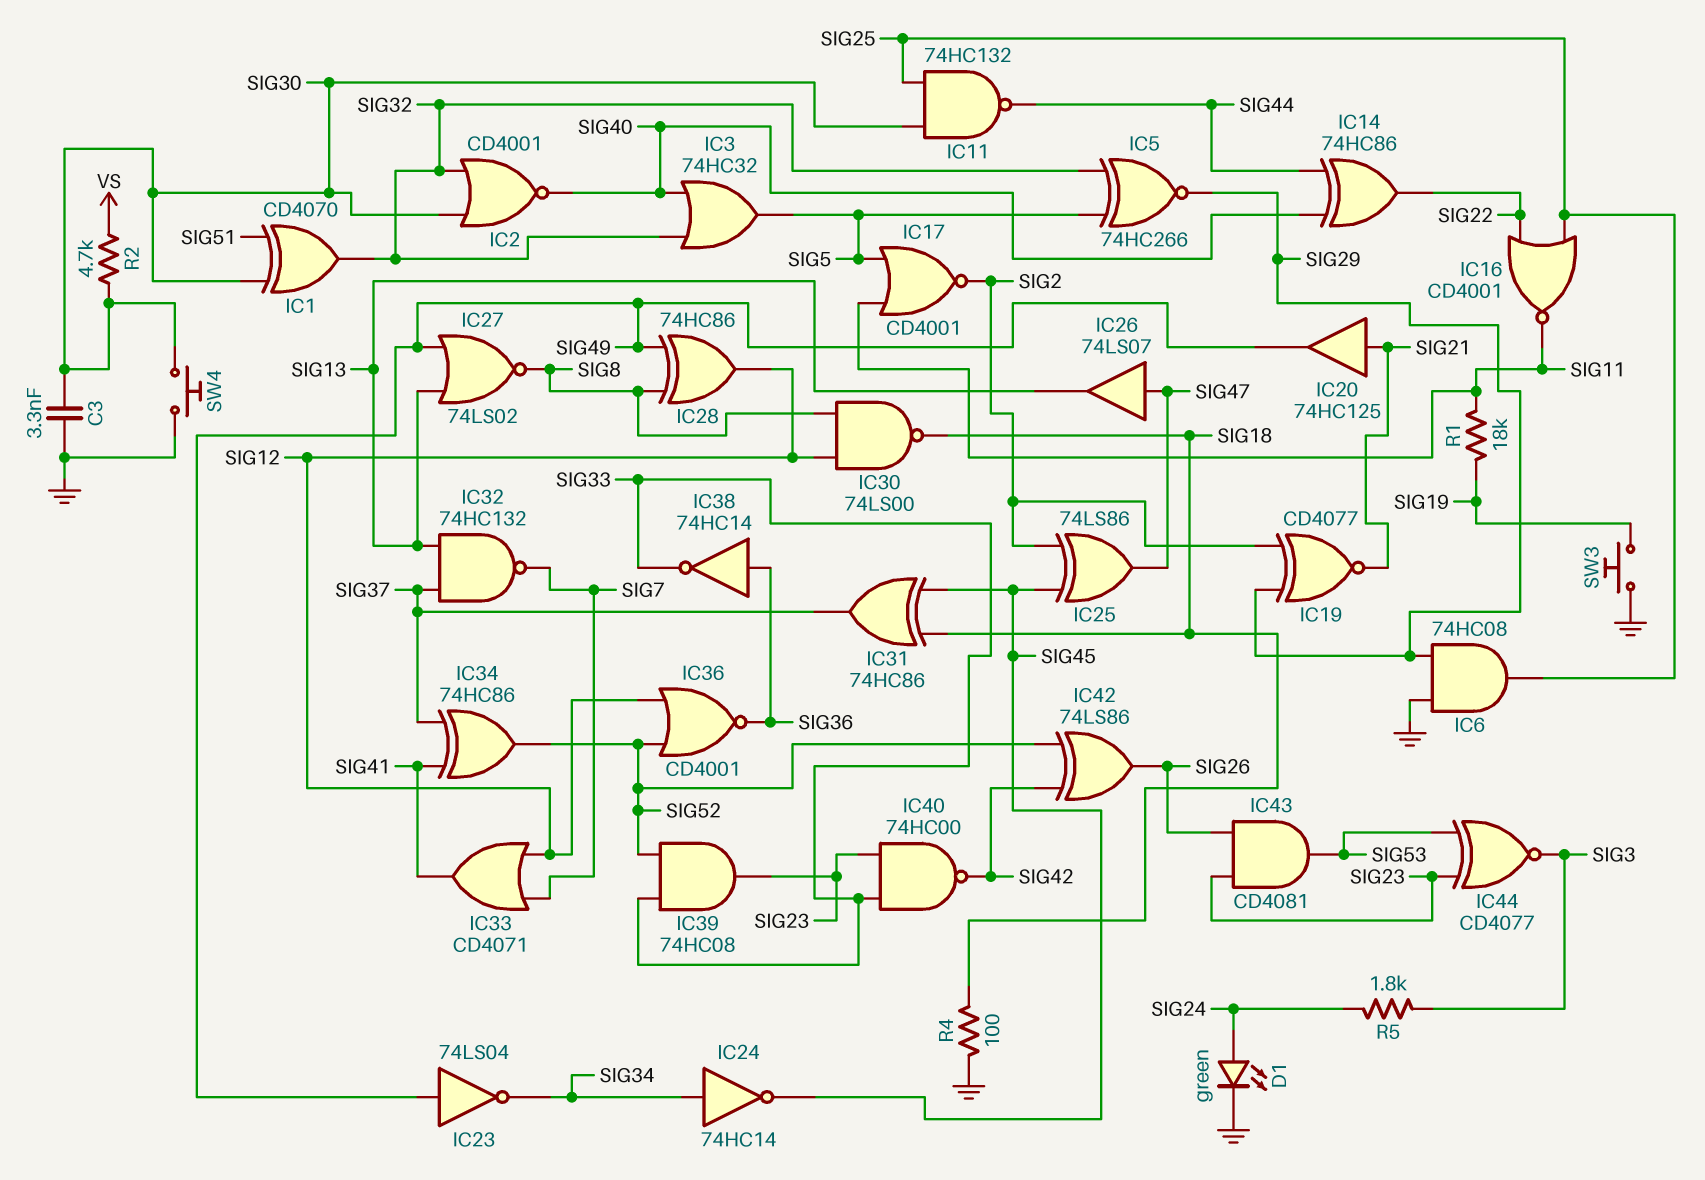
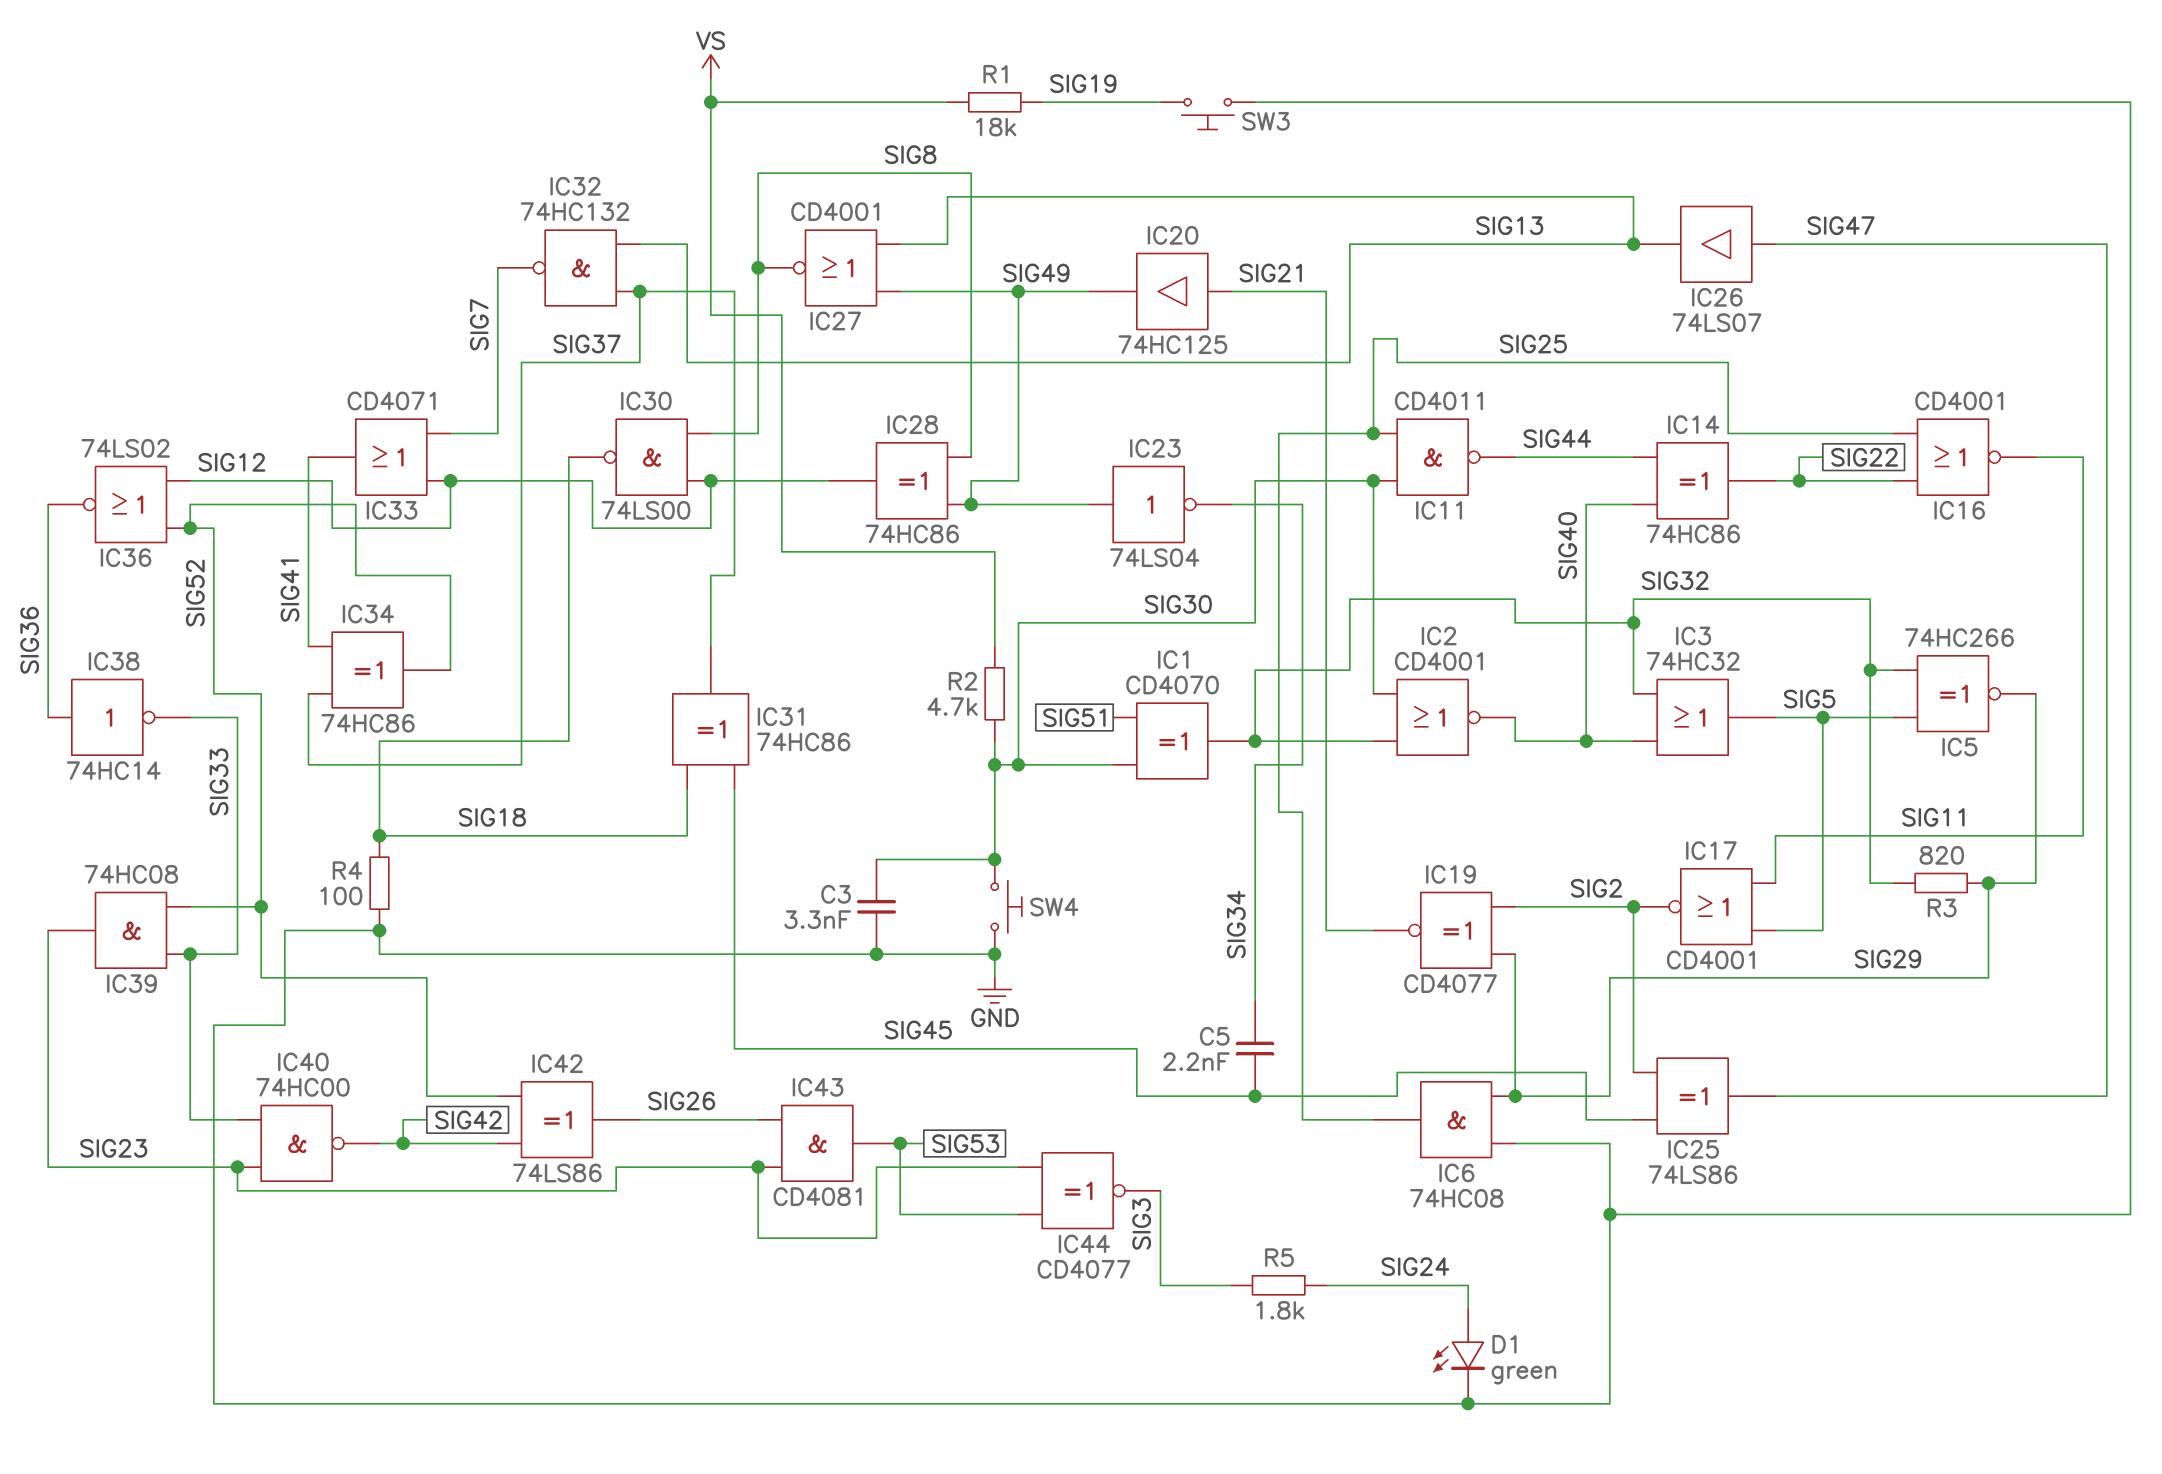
C5: none -> 2.2nF (SIG34, SIG45)
IC11: NAND 74HC132 (in SIG25, in SIG30, out SIG44) -> NAND CD4011 (in SIG25, in SIG30, out SIG44)
IC24: NOT 74HC14 (in SIG34, out SIG45) -> none
IC27: NOR 74LS02 (in SIG13, in SIG49, out SIG8) -> NOR CD4001 (in SIG13, in SIG49, out SIG8)
IC36: NOR CD4001 (in SIG12, in SIG52, out SIG36) -> NOR 74LS02 (in SIG12, in SIG52, out SIG36)
R1: 18k (SIG11, SIG19) -> 18k (SIG19, VS)
R3: none -> 820 (SIG29, SIG32)

